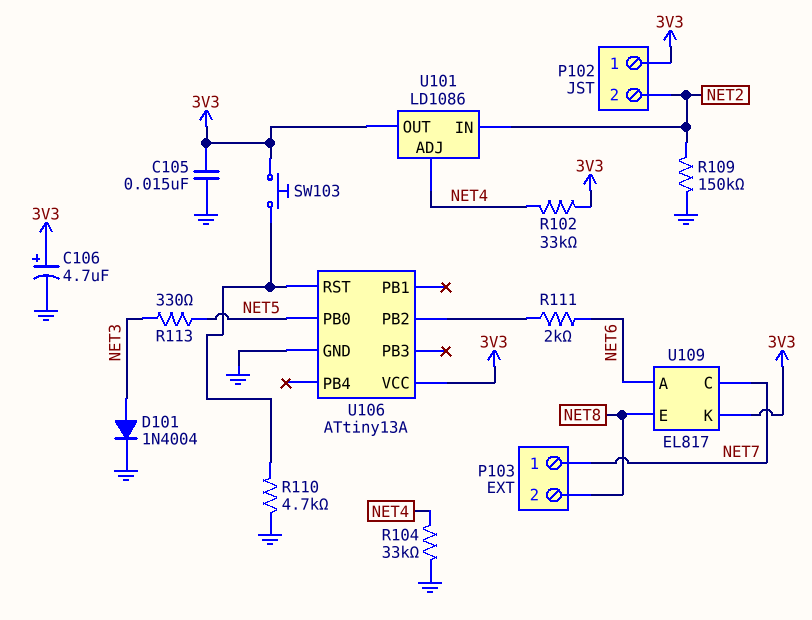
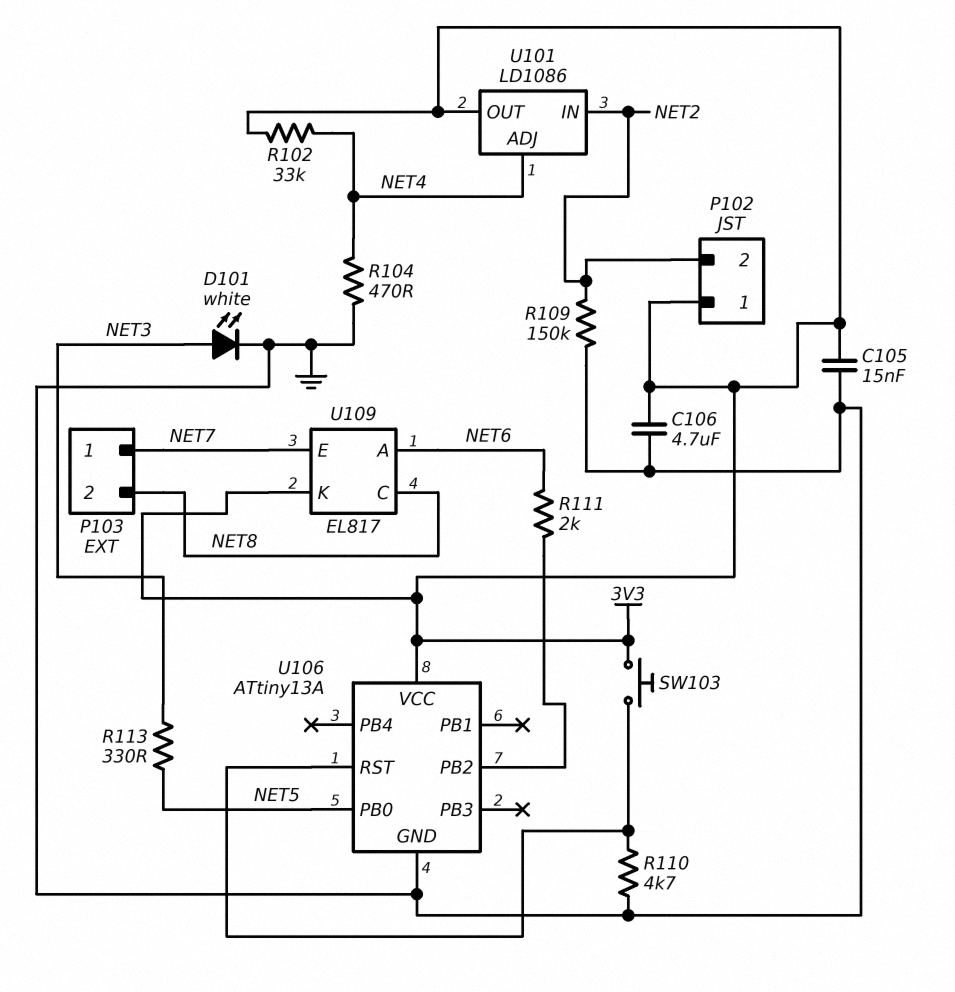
C106: 4.7uF (plus 3V3, minus GND) -> 4.7uF (3V3, GND)
D101: diode 1N4004 (A NET3, K GND) -> LED white (A NET3, K GND)
R104: 33k (GND, NET4) -> 470 (GND, NET4)
U109 pin C: NET7 -> NET8
U109 pin E: NET8 -> NET7

